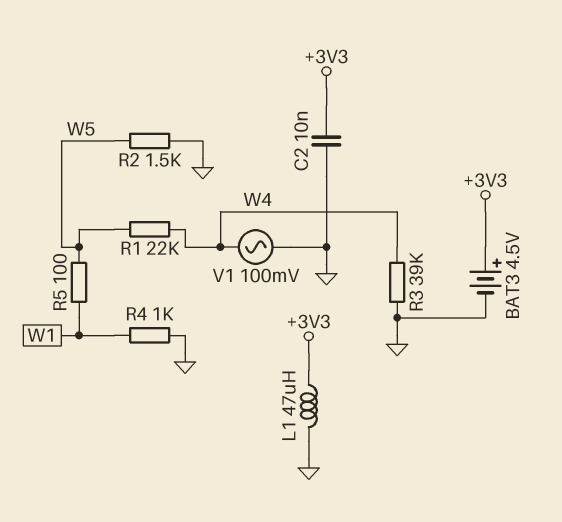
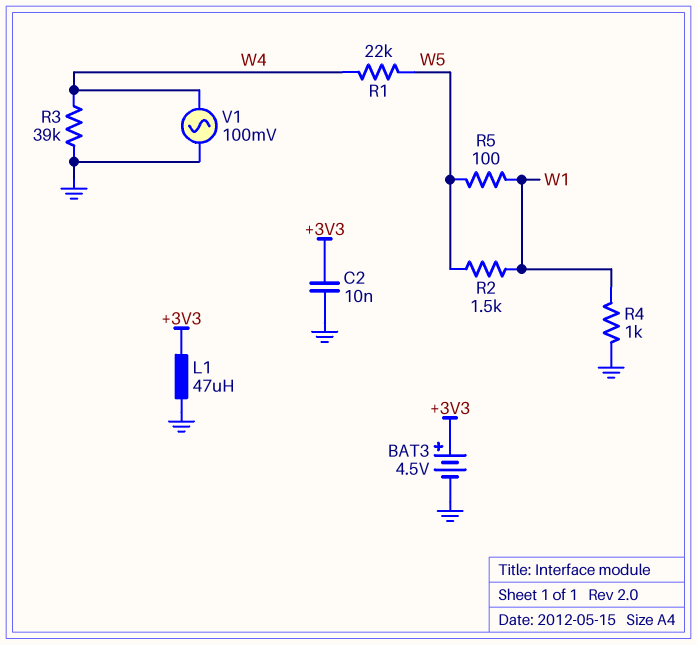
R2: 1.5k (GND, W5) -> 1.5k (W1, W5)

